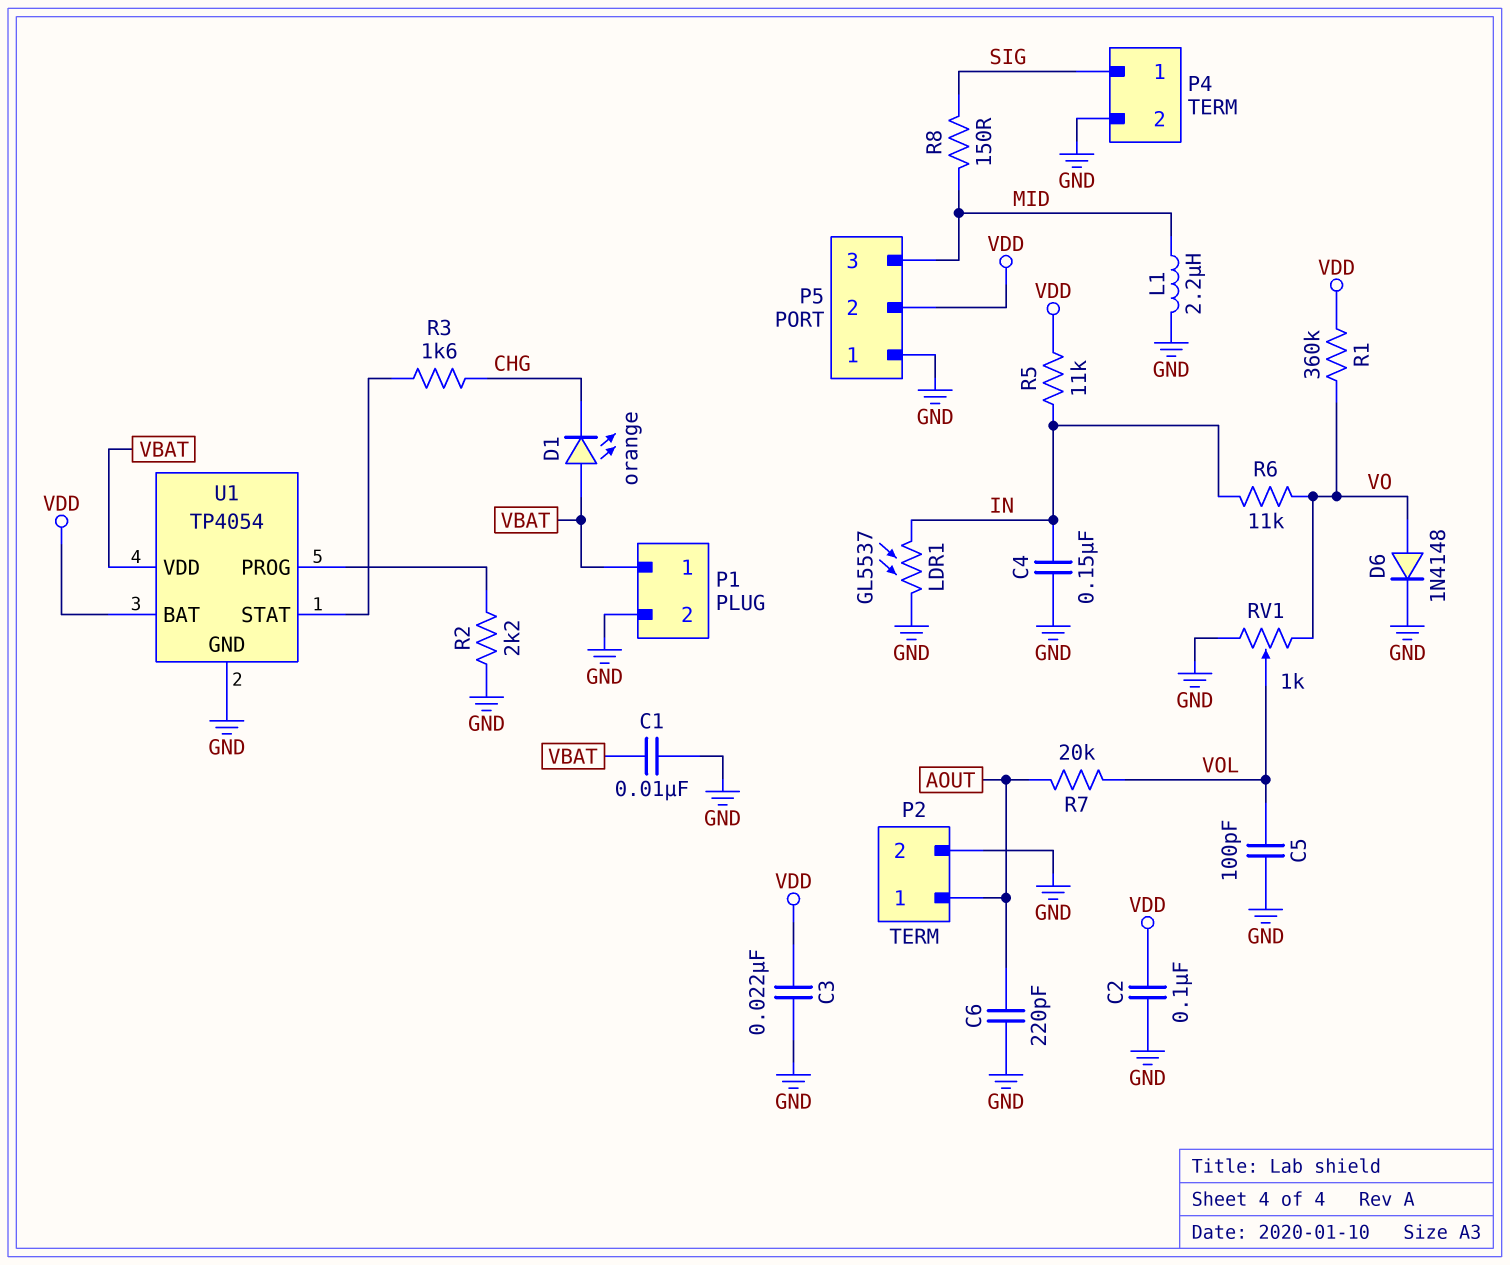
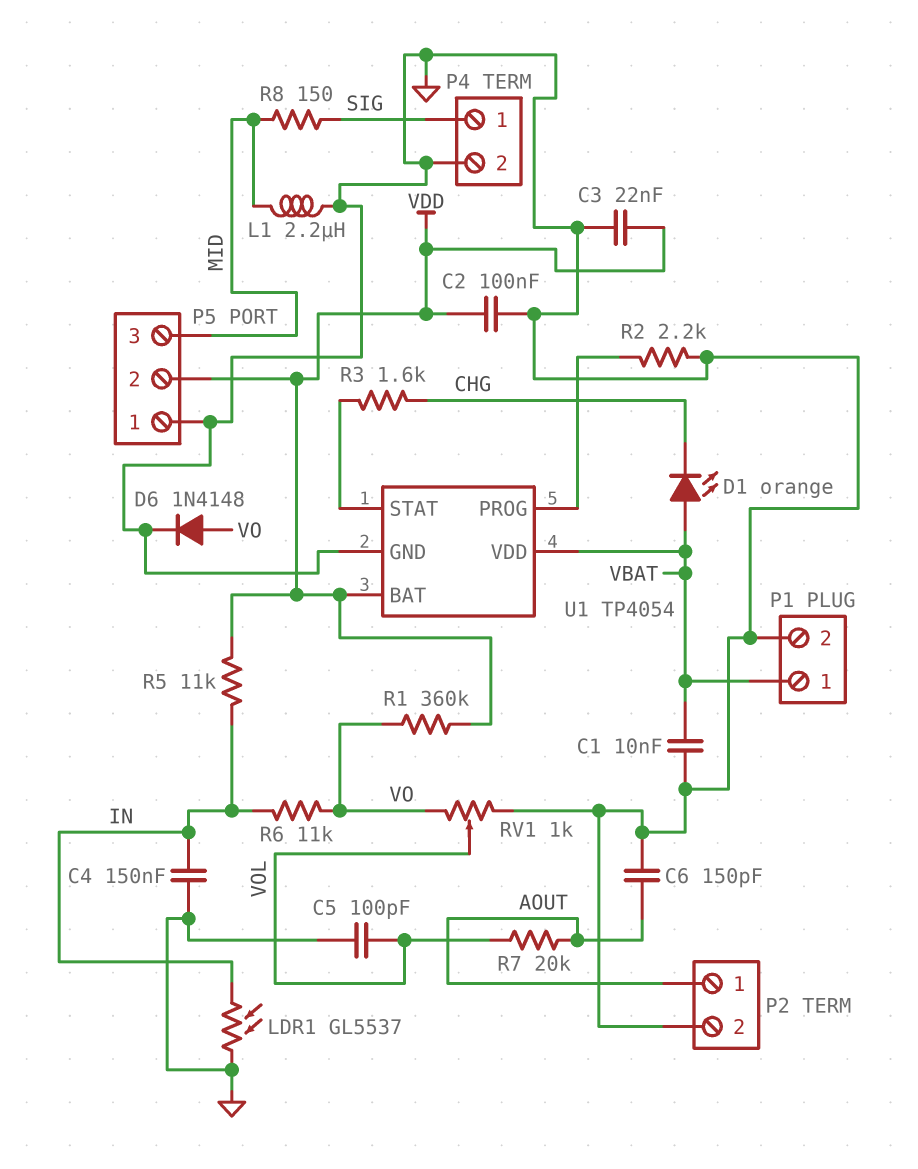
C6: 220pF (AOUT, GND) -> 150pF (AOUT, GND)

